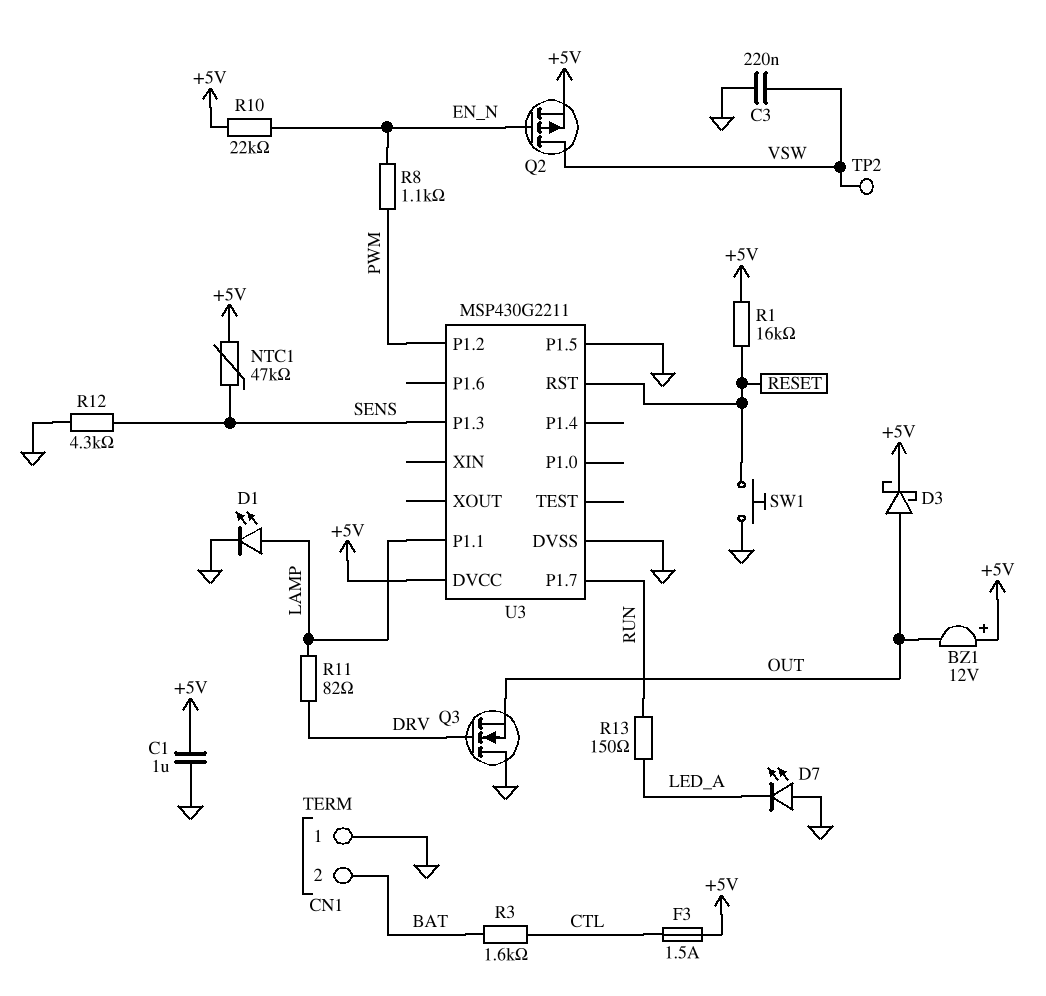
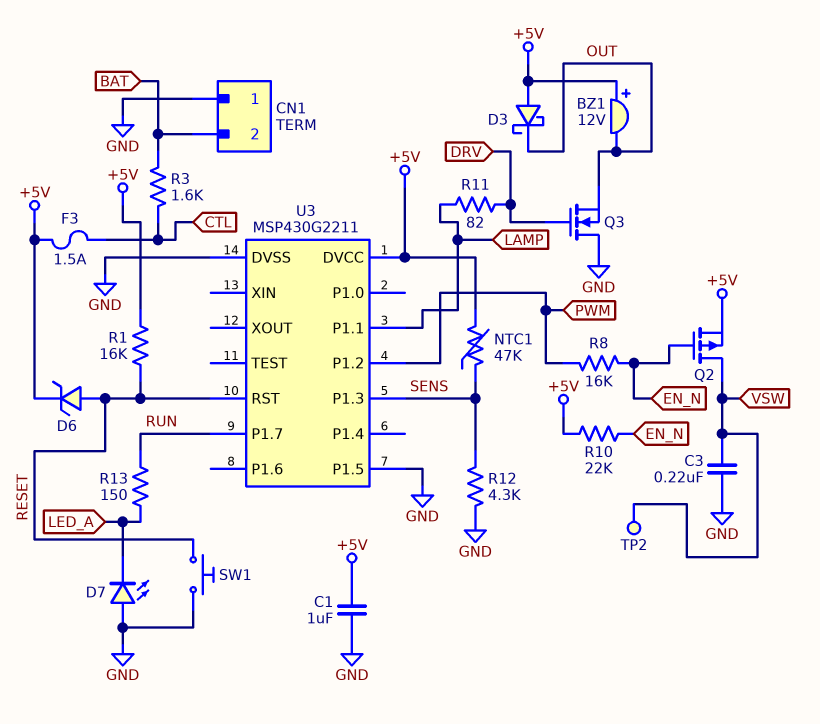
D1: LED (A LAMP, K GND) -> none
D3: schottky (A OUT, K +5V) -> schottky (A +5V, K OUT)
D6: none -> zener (A RESET, K +5V)
R8: 1.1k (EN_N, PWM) -> 16k (EN_N, PWM)

